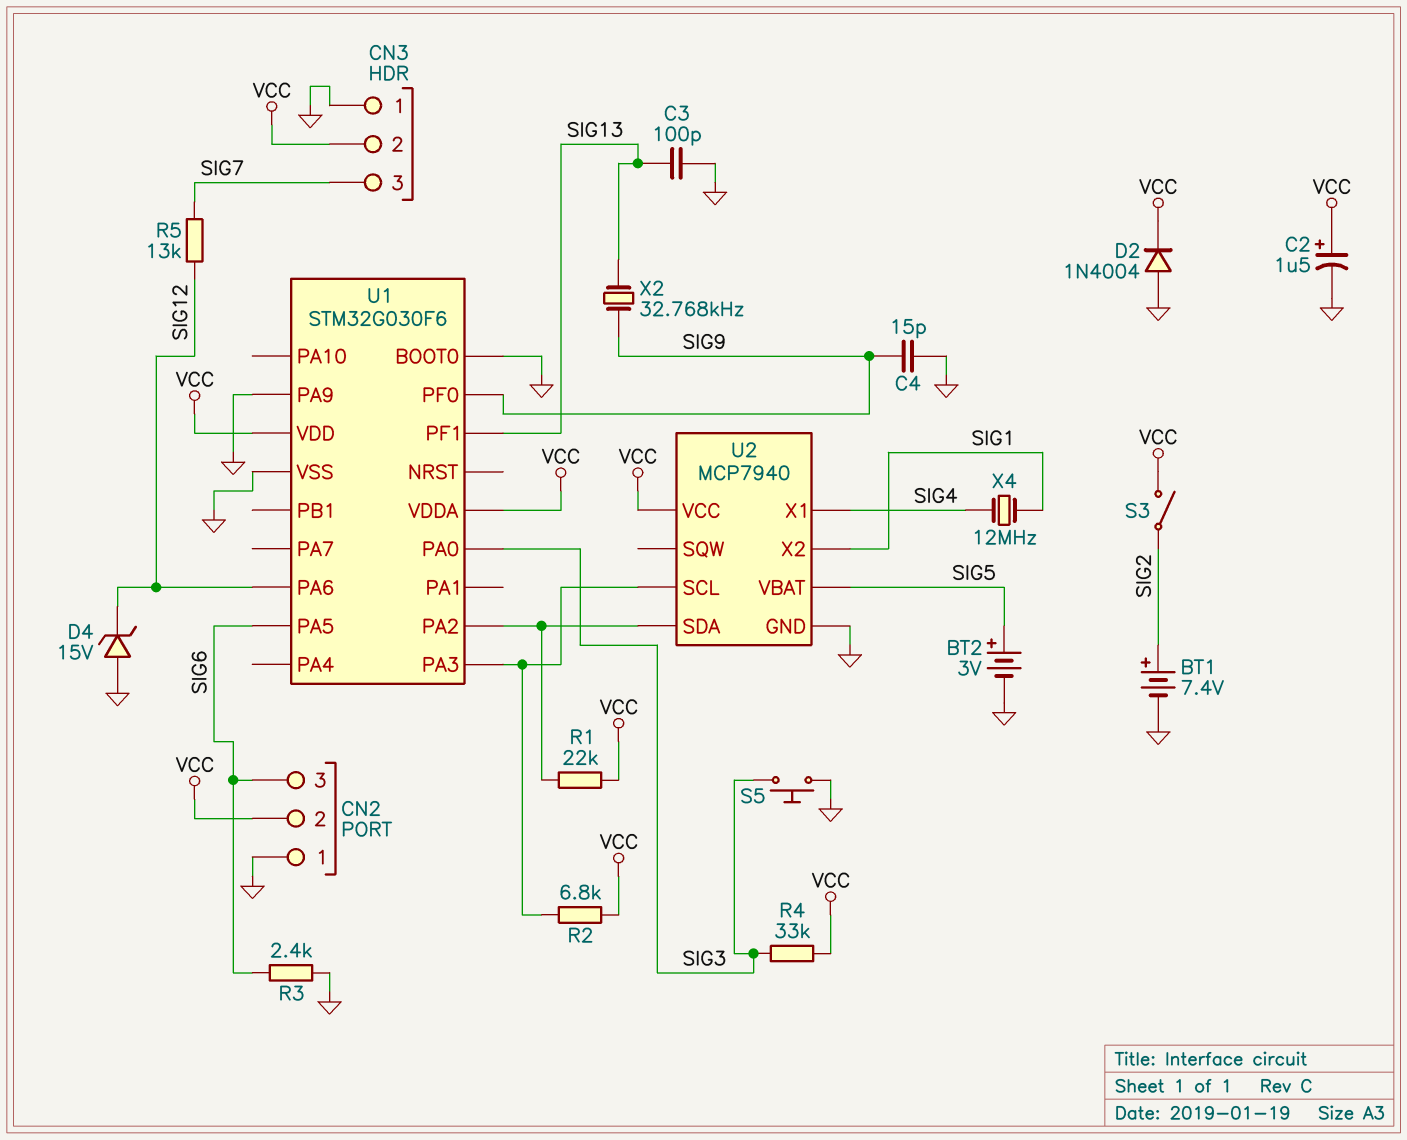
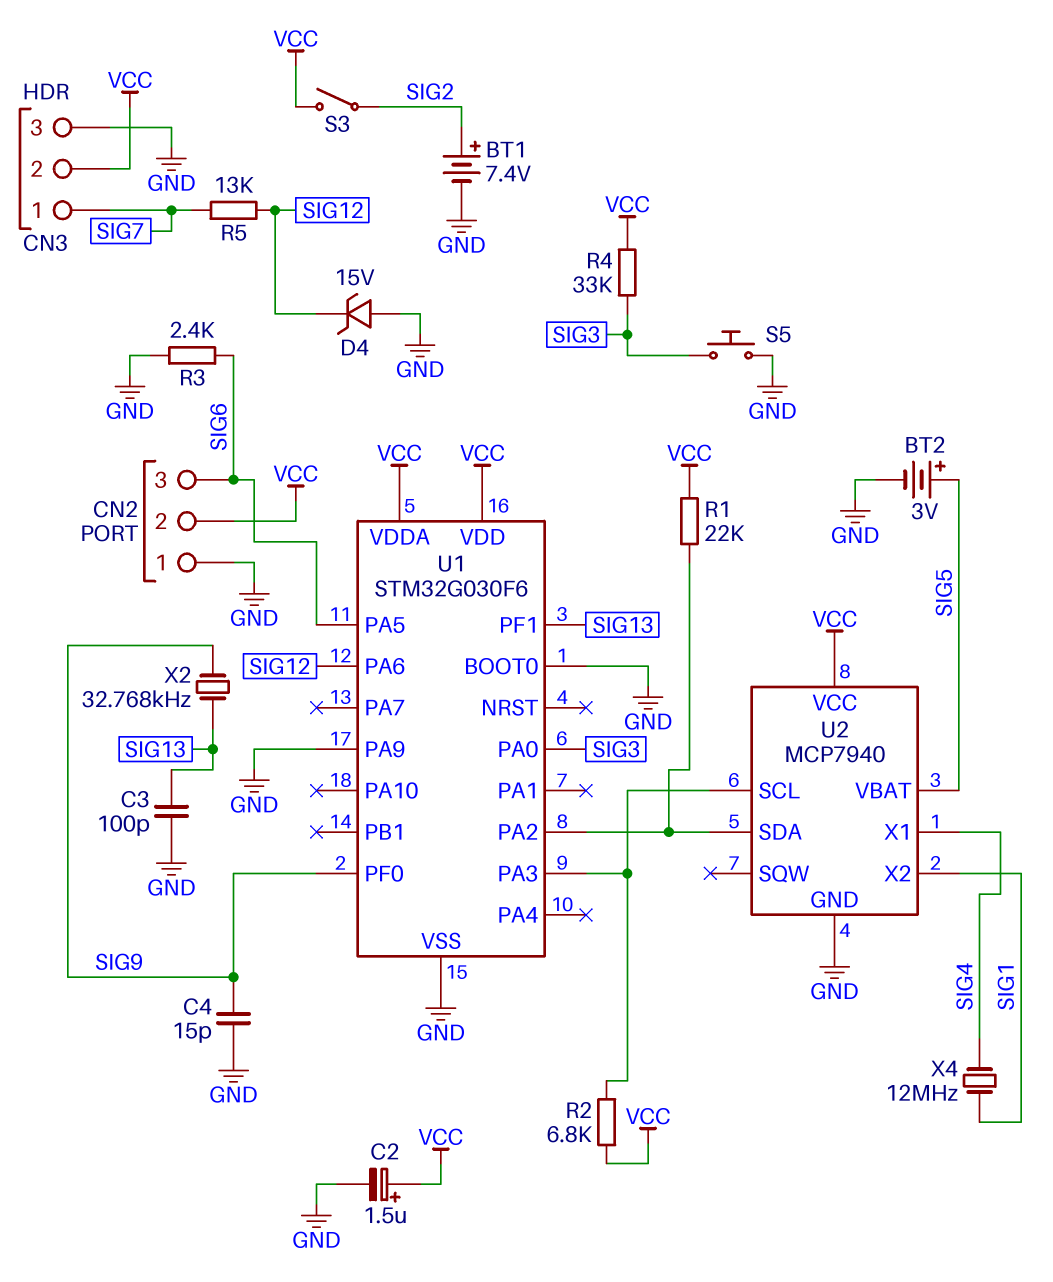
CN3 pin 1: GND -> SIG7
CN3 pin 3: SIG7 -> GND
D2: diode 1N4004 (A GND, K VCC) -> none

